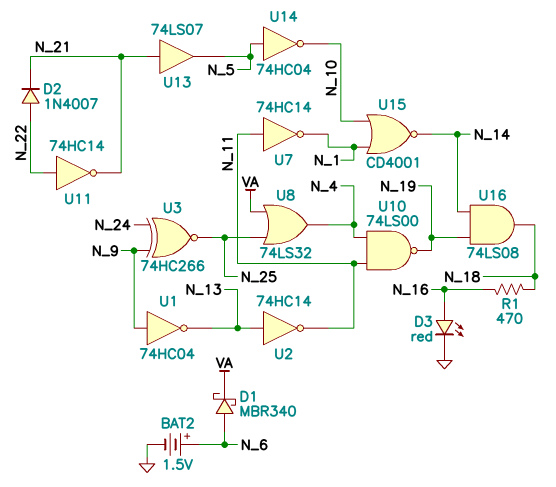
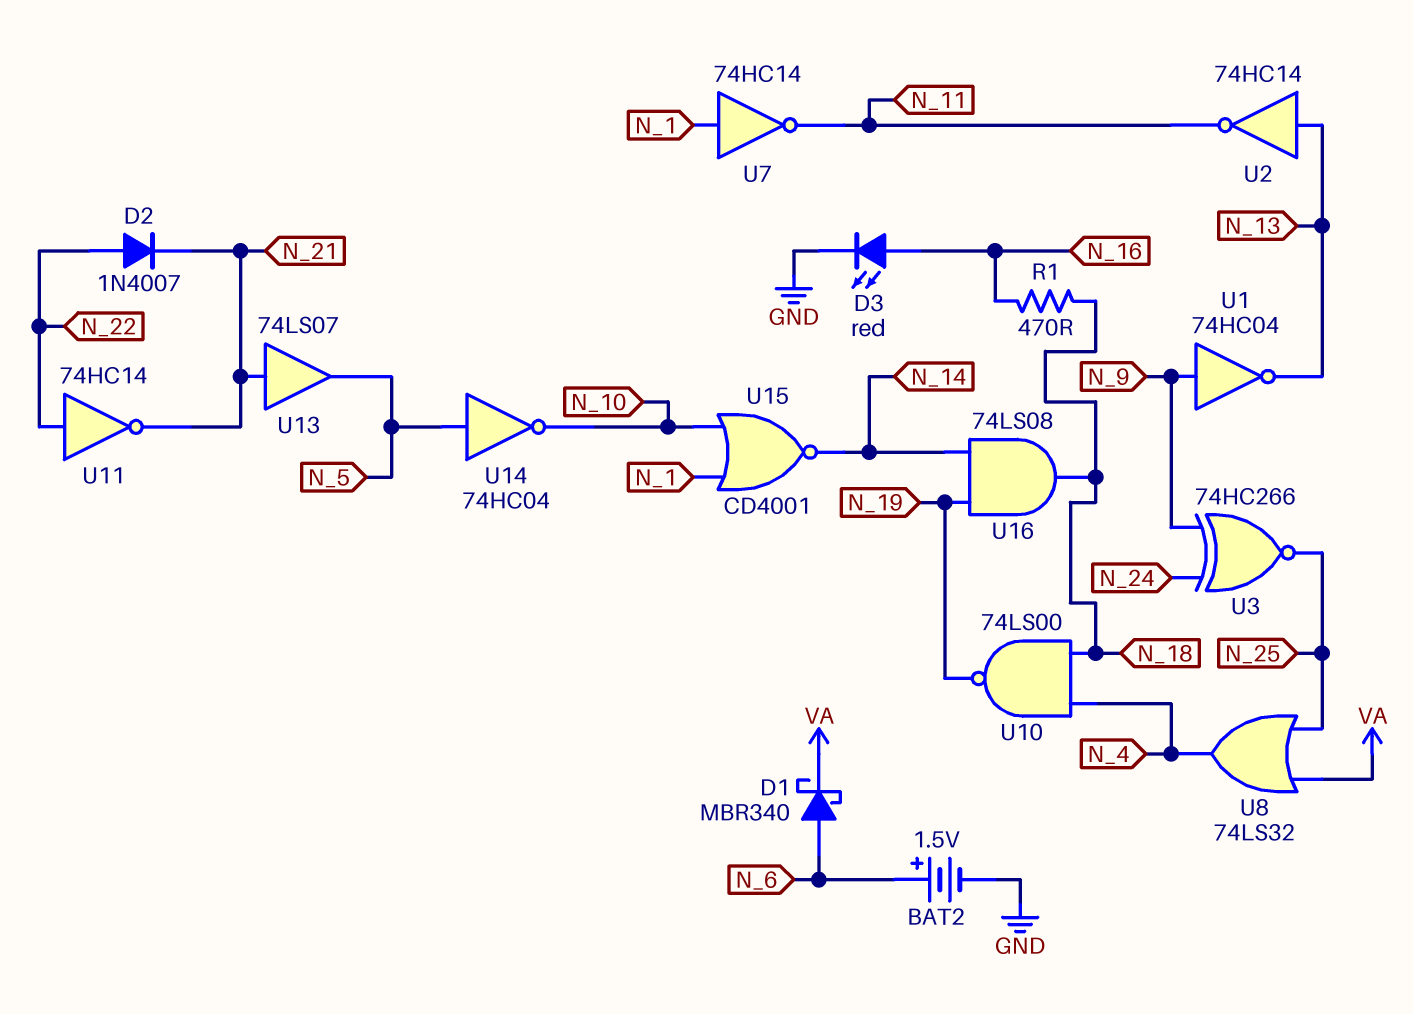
U7: NOT 74HC14 (in N_11, out N_1) -> NOT 74HC14 (in N_1, out N_11)
U10: NAND 74LS00 (in N_4, in N_11, out N_19) -> NAND 74LS00 (in N_4, in N_18, out N_19)

